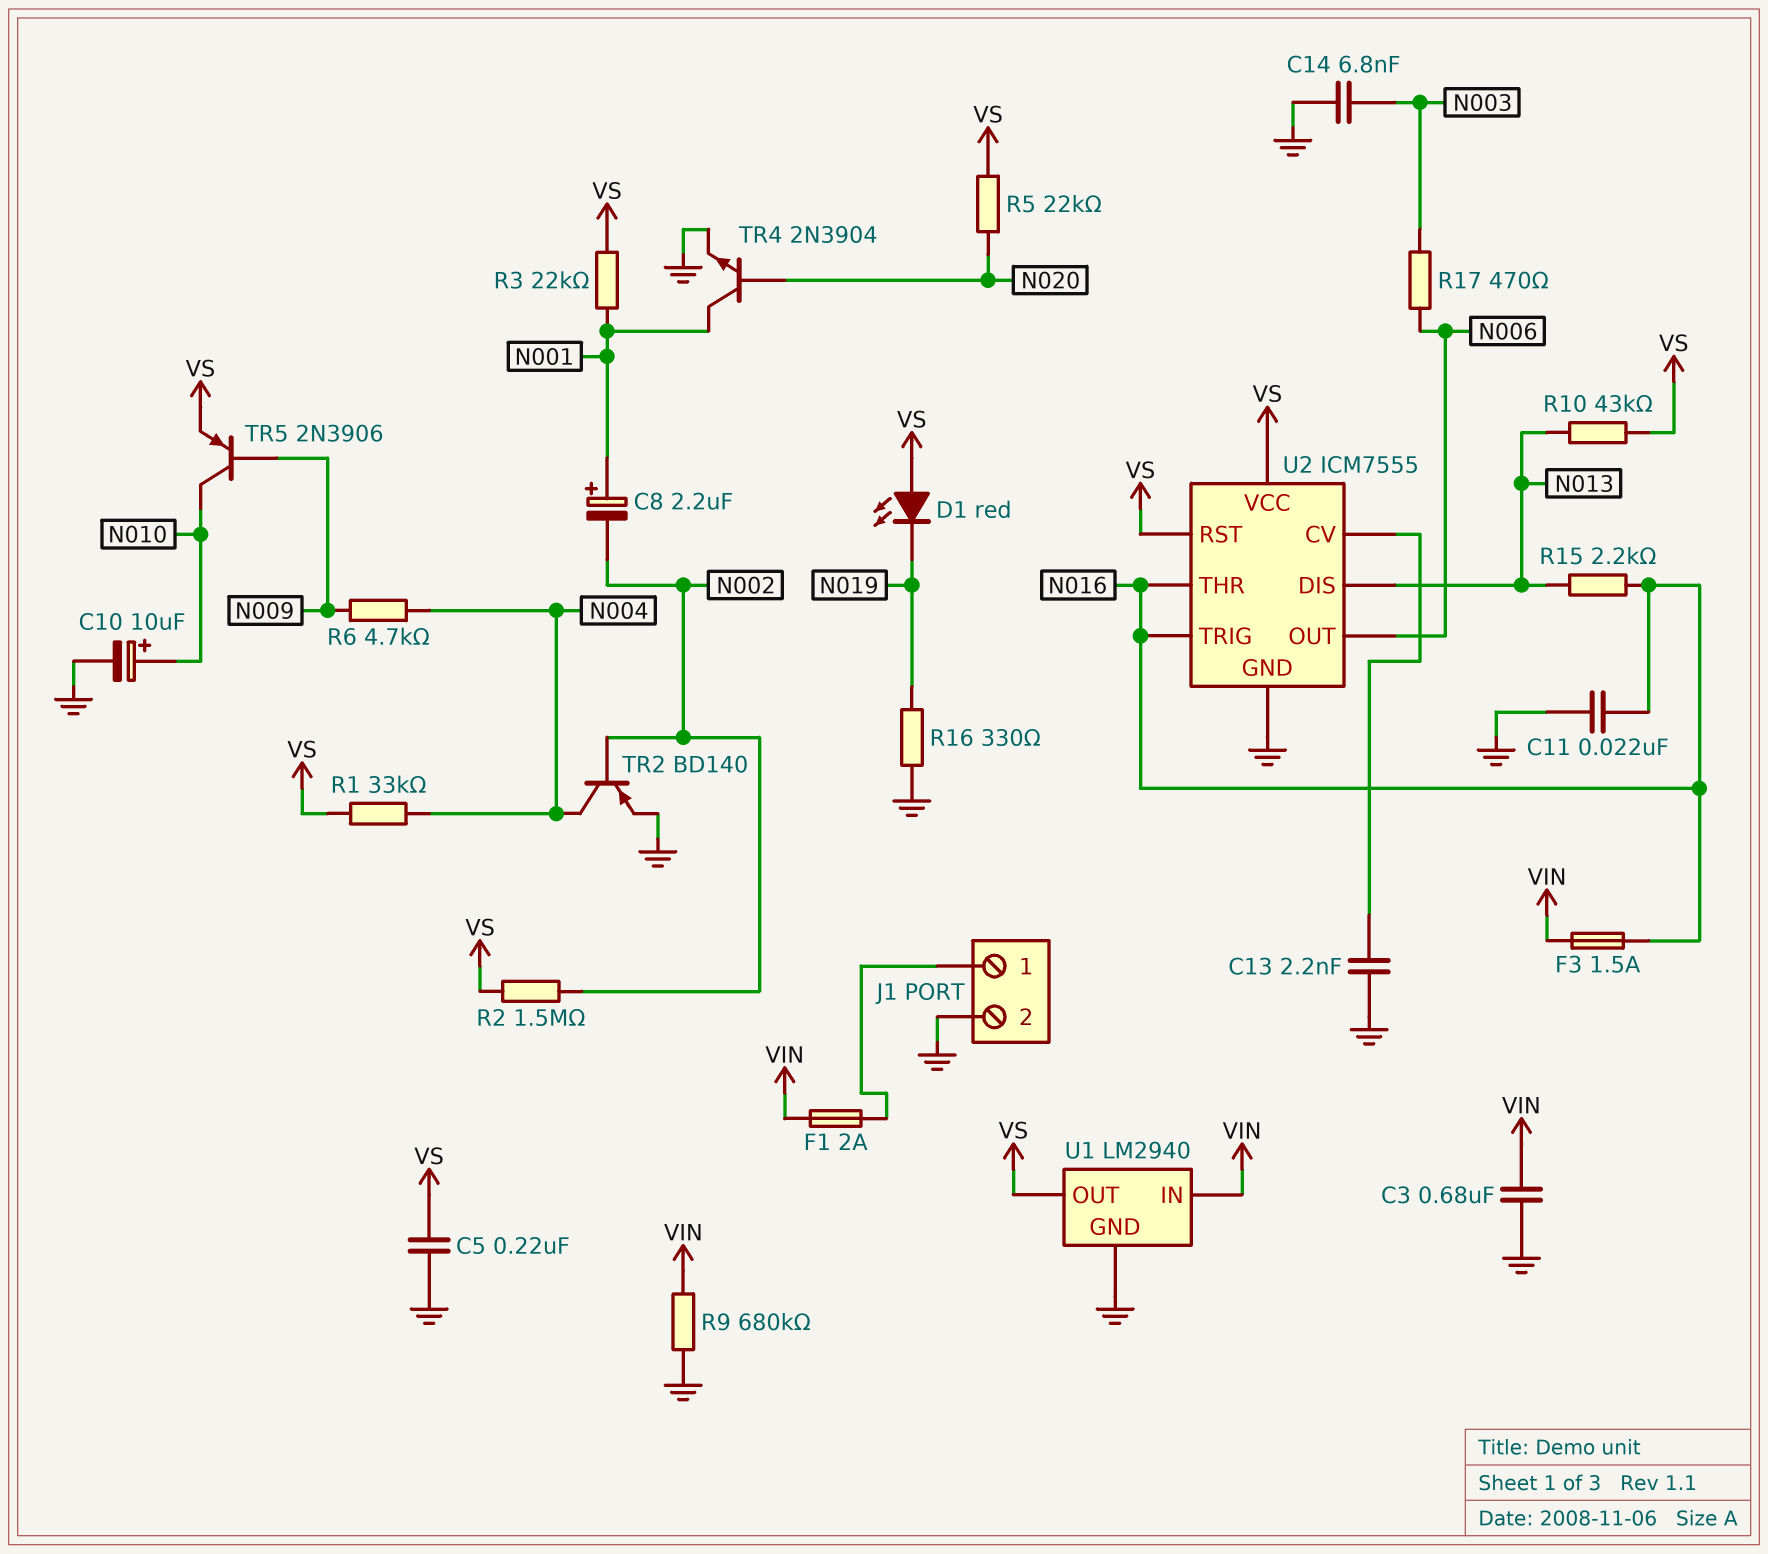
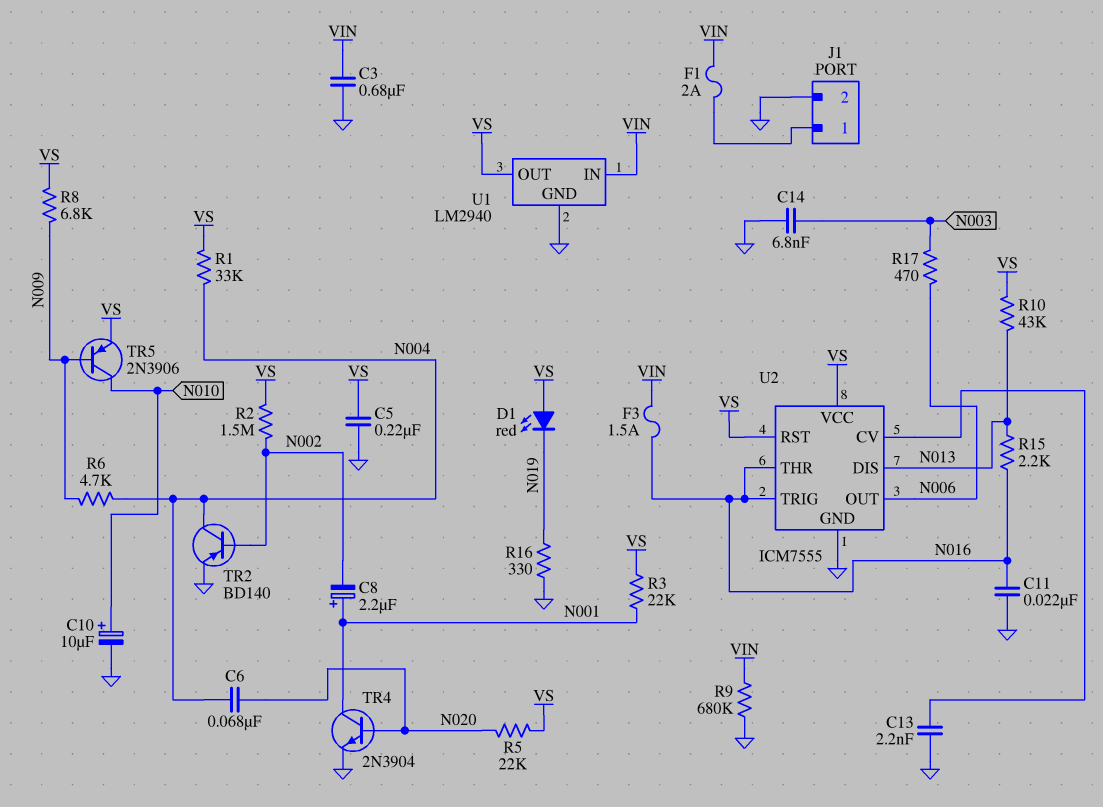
C6: none -> 68nF (N004, N020)
R8: none -> 6.8k (N009, VS)

